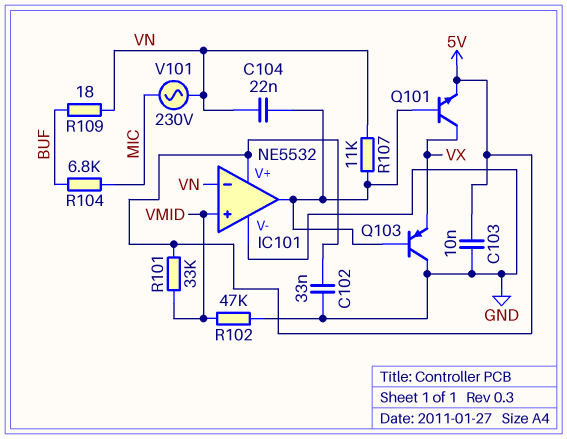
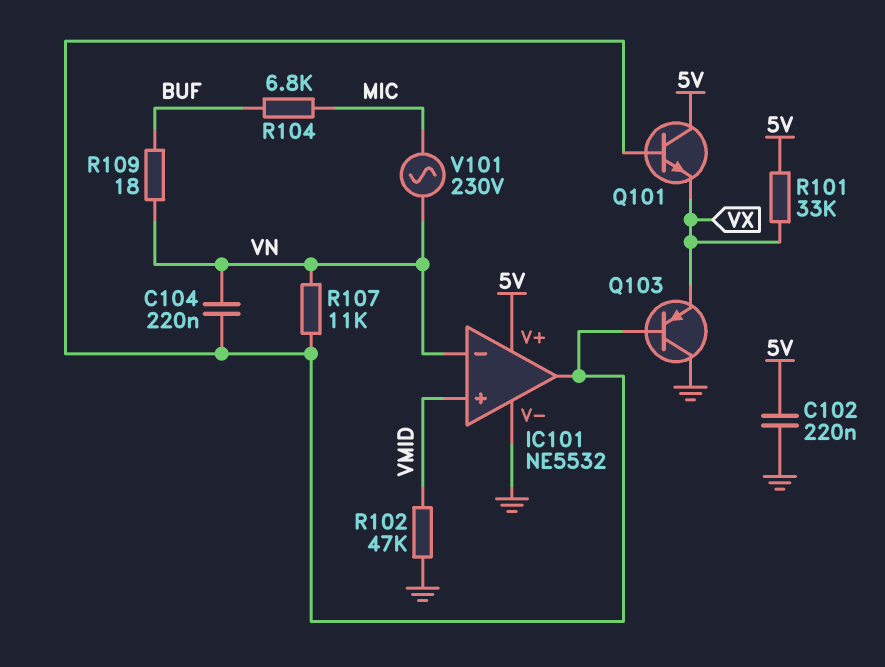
C102: 33nF (5V, GND) -> 220nF (5V, GND)
C103: 10nF (5V, GND) -> none
C104: 22nF (IC101/out, VN) -> 220nF (IC101/out, VN)
Q101: NPN (B IC101/out, C VX, E 5V) -> NPN (B IC101/out, C 5V, E VX)
R101: 33k (5V, VMID) -> 33k (5V, VX)

